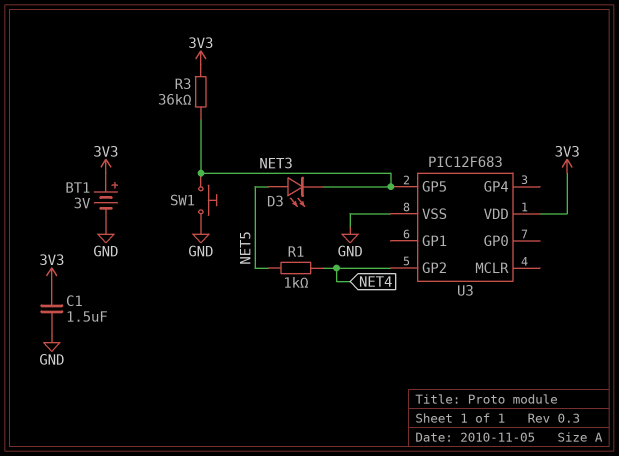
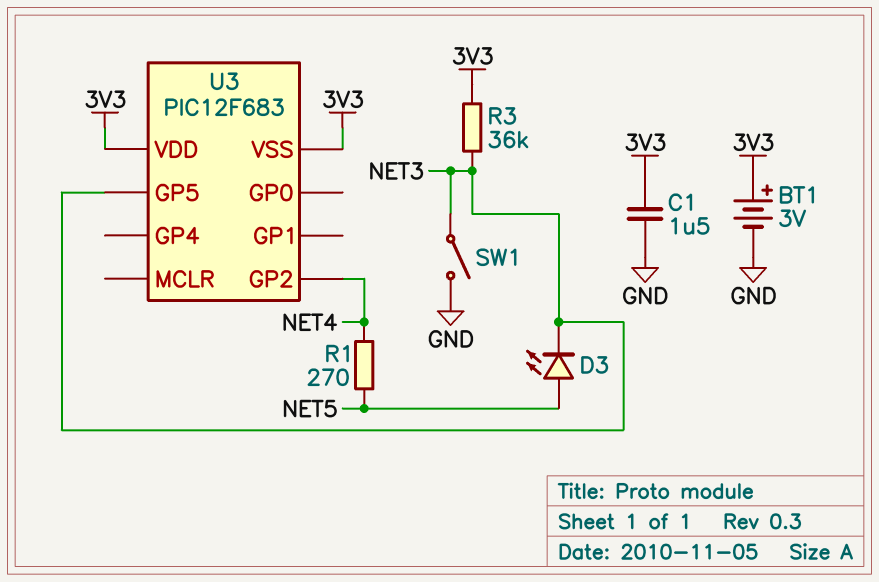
R1: 1k (NET4, NET5) -> 270 (NET4, NET5)
SW1: button (GND, NET3) -> switch (GND, NET3)
U3 pin VSS: GND -> 3V3

